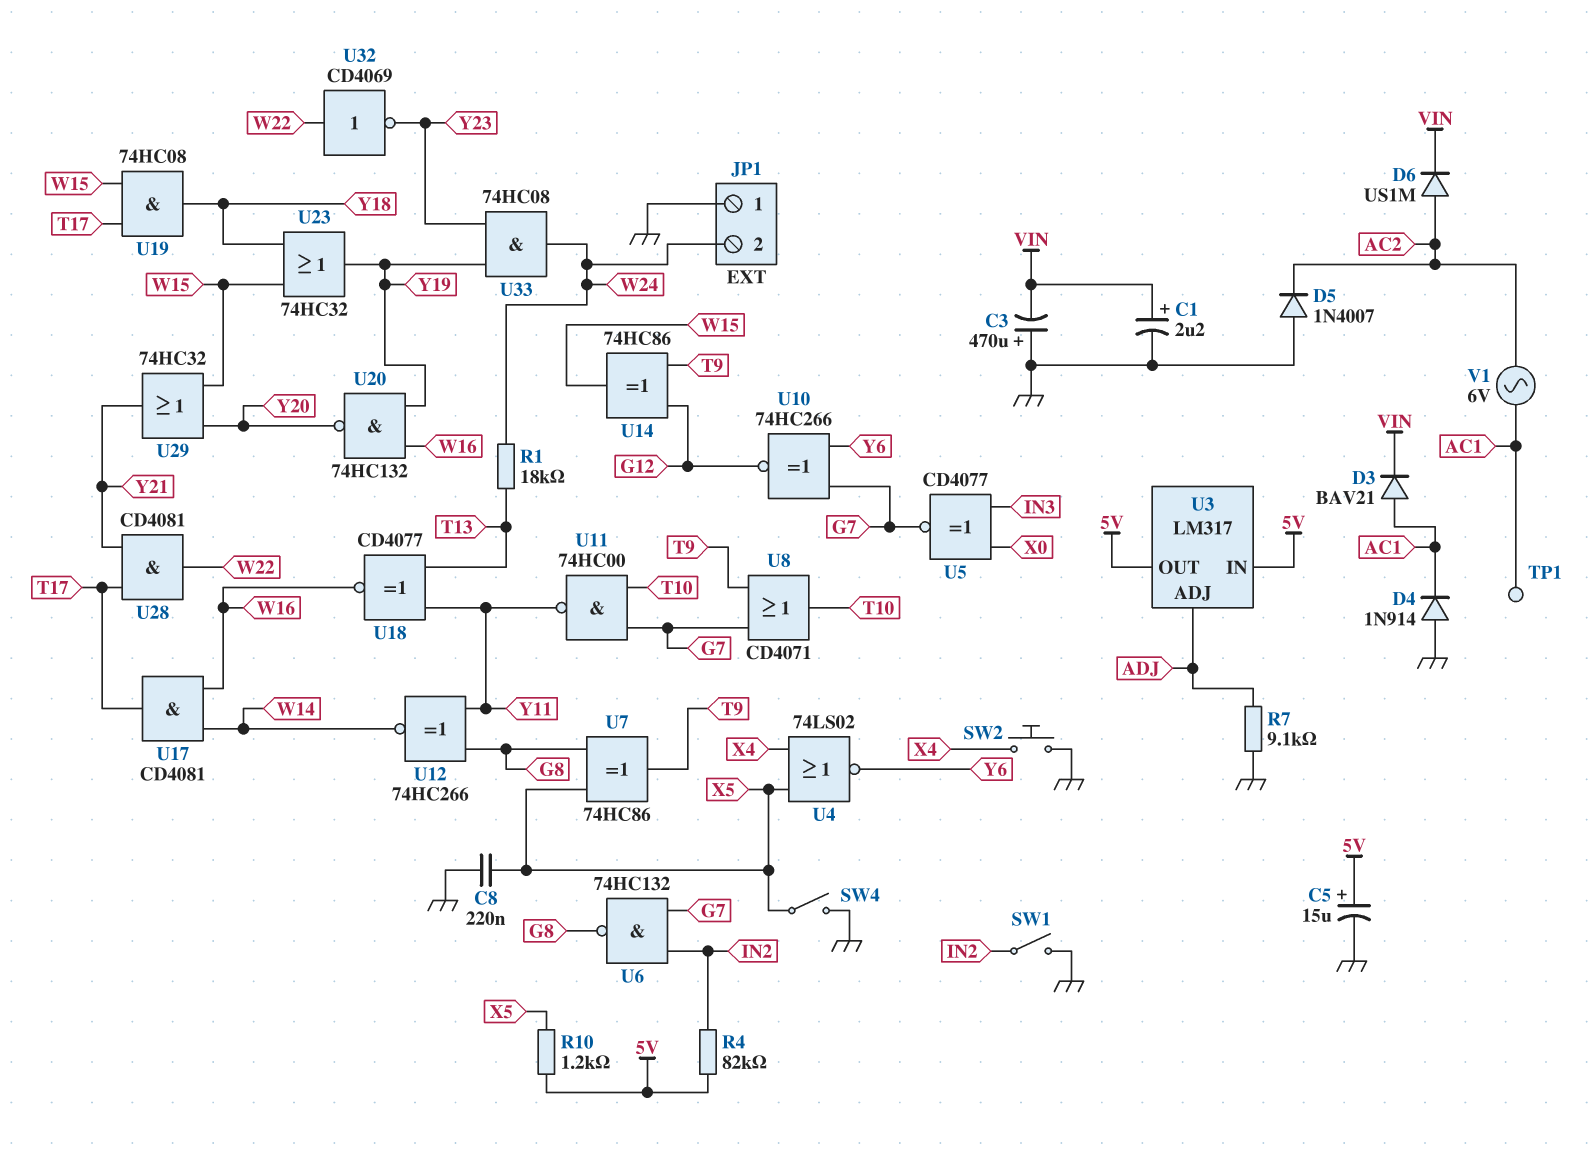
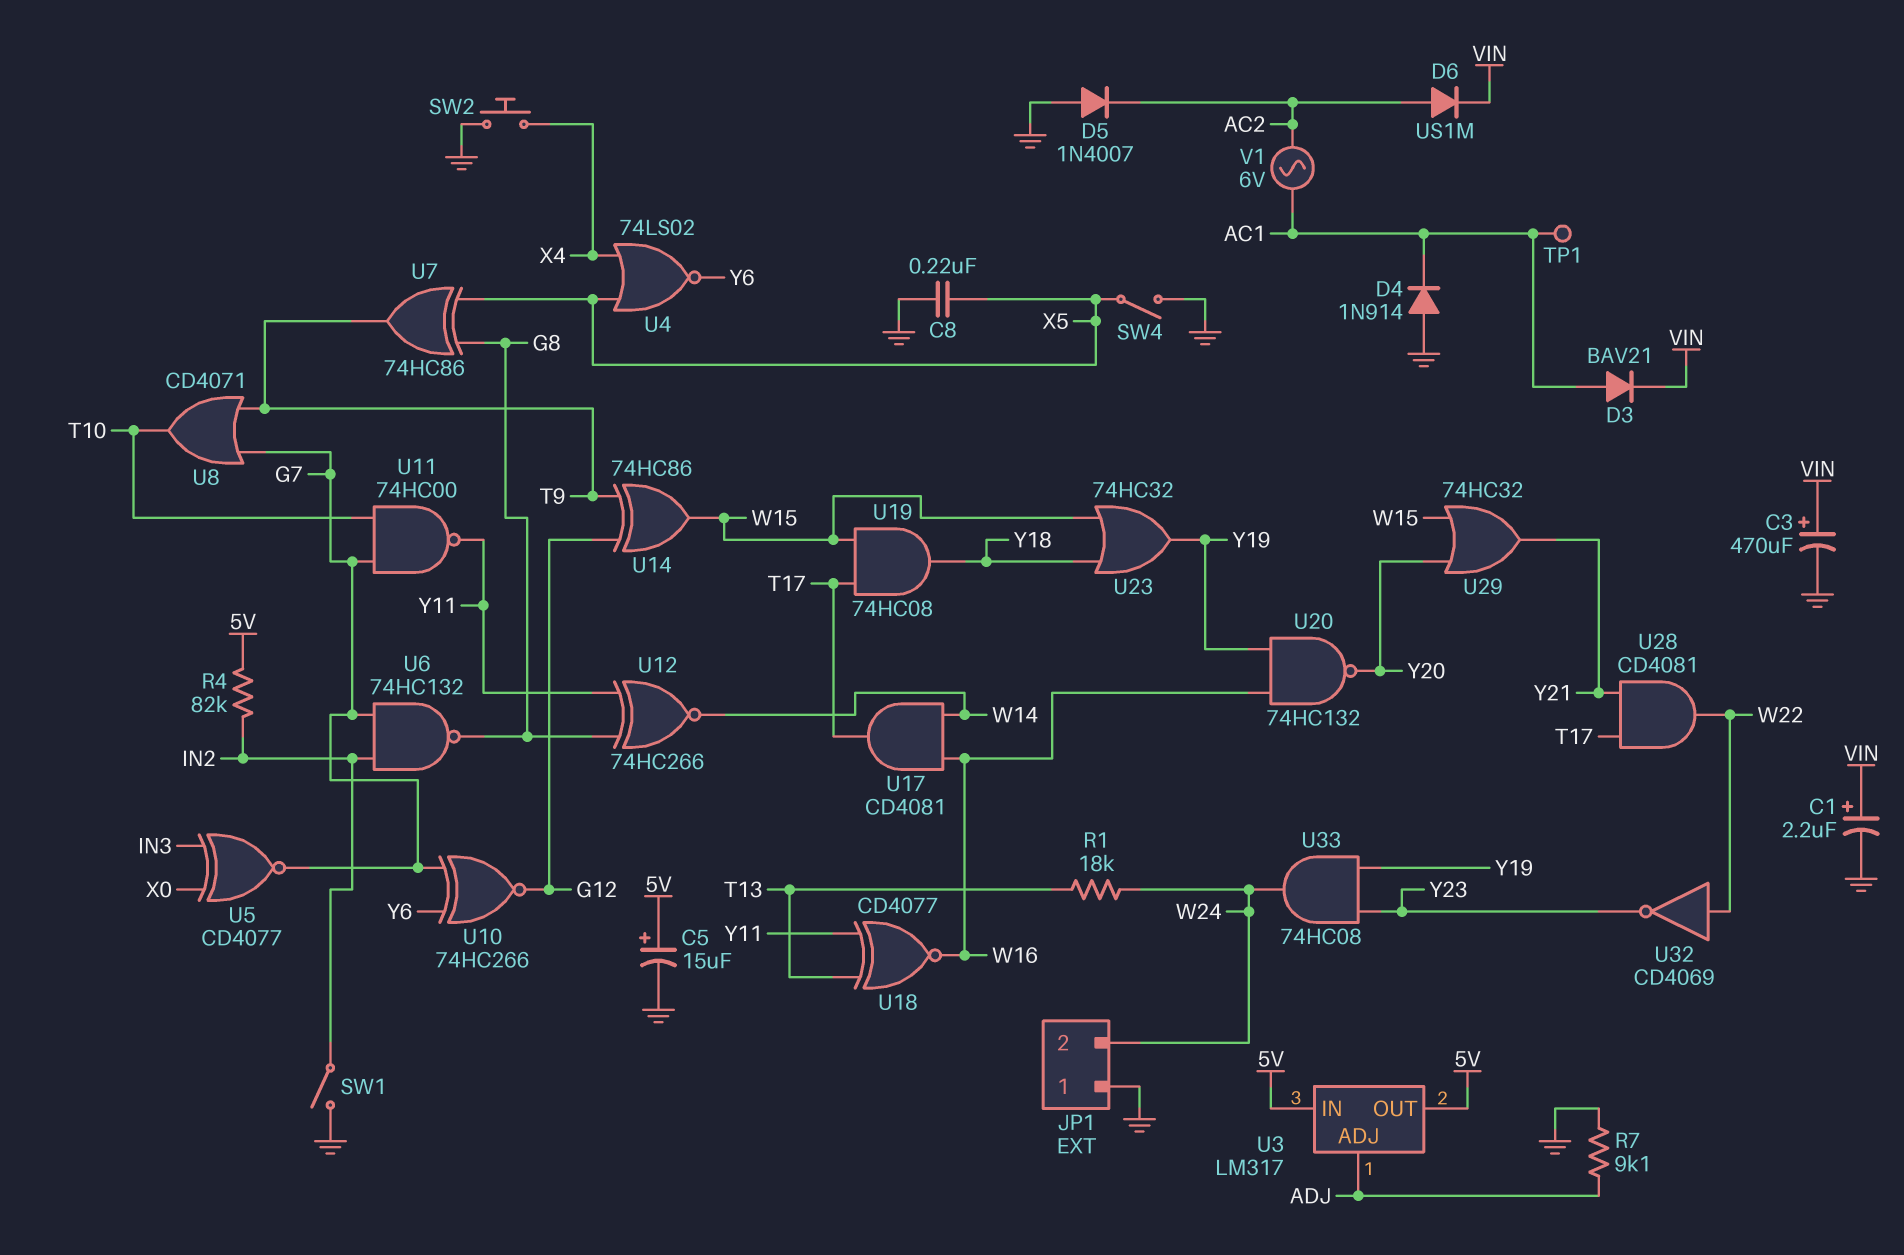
C3: 470uF (plus GND, minus VIN) -> 470uF (plus VIN, minus GND)
R10: 1.2k (5V, X5) -> none

